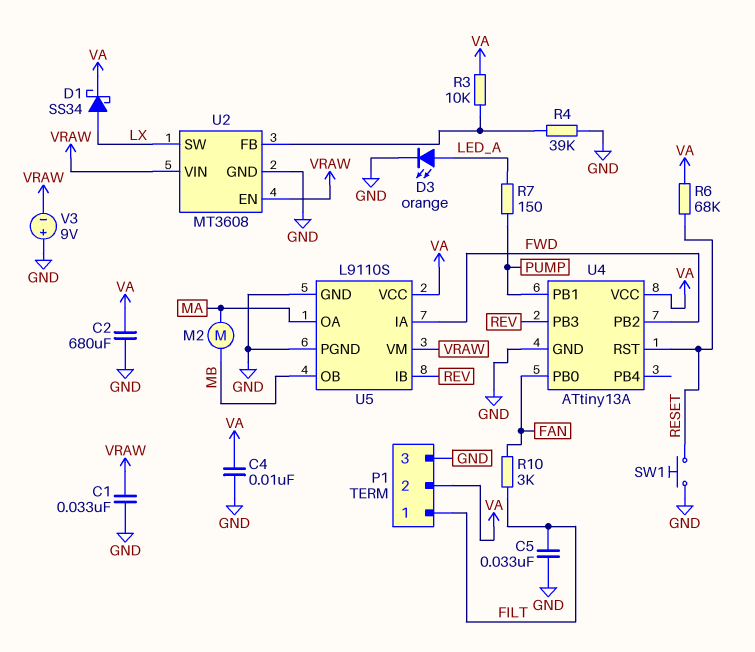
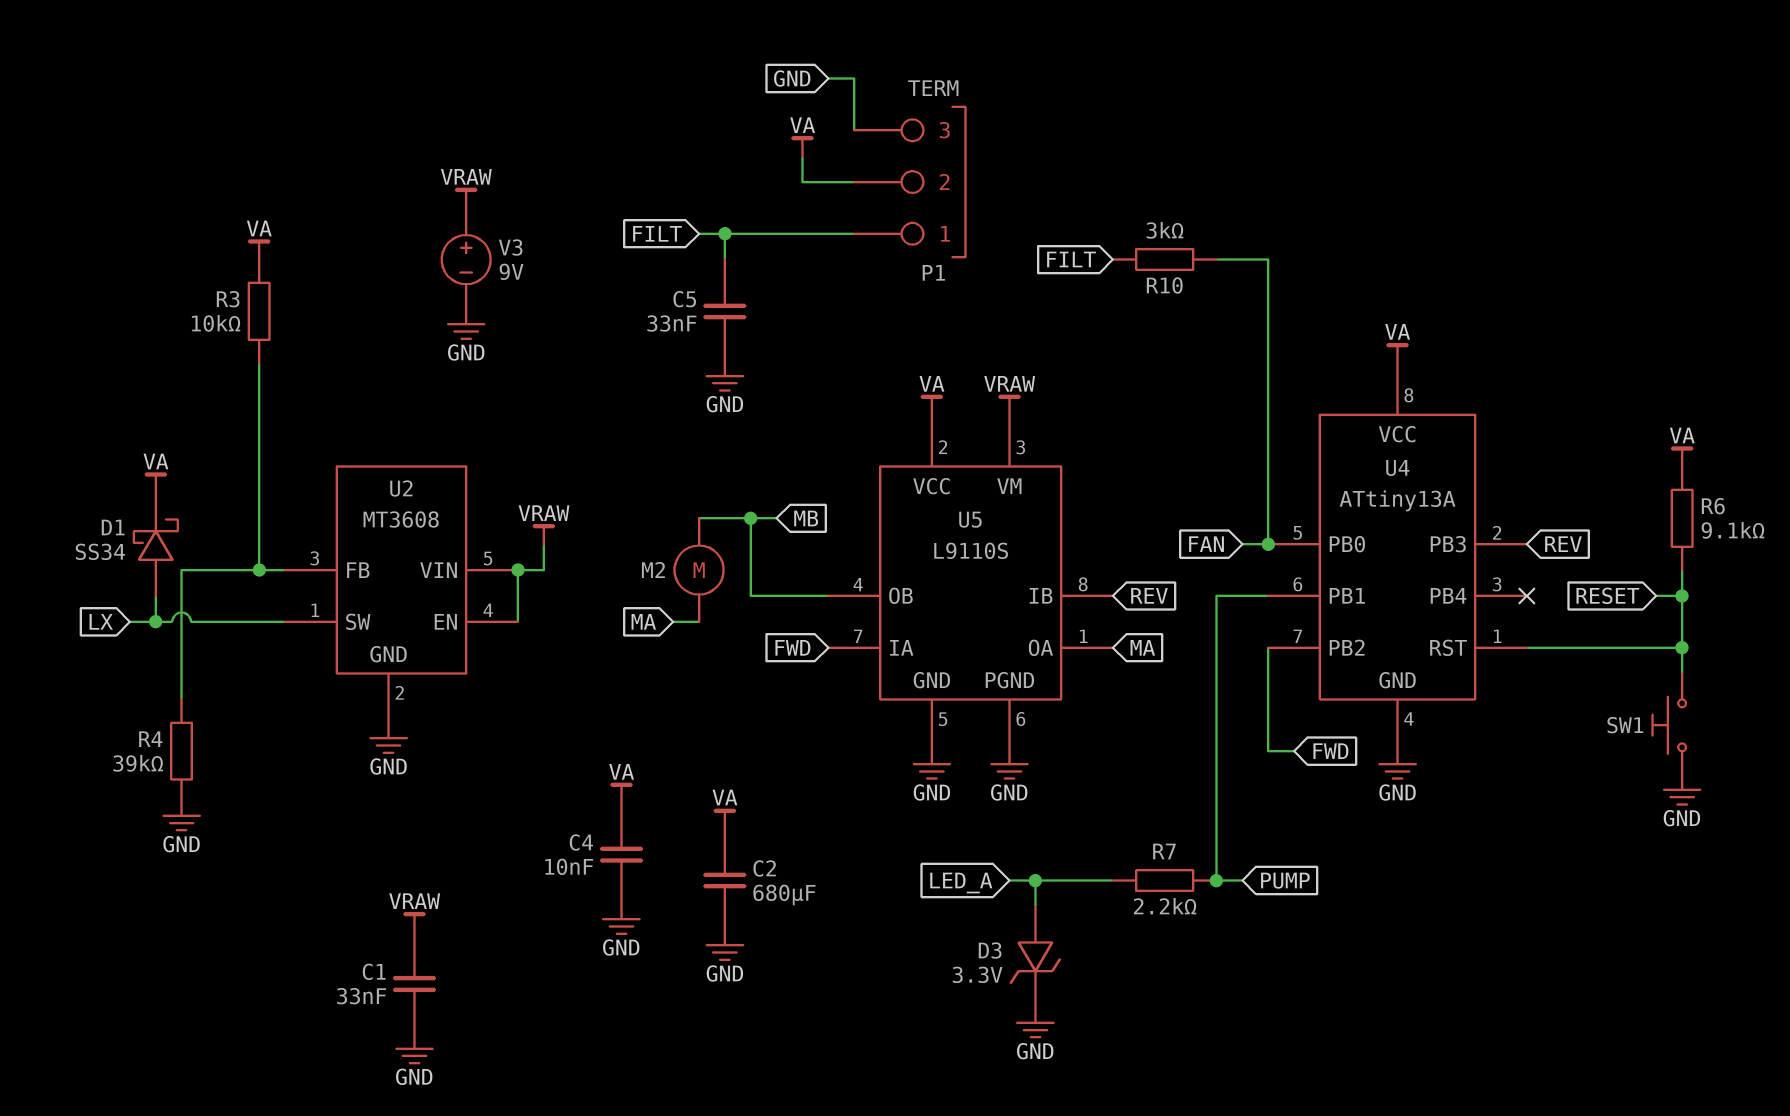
D3: LED orange (A LED_A, K GND) -> zener 3.3V (A LED_A, K GND)
R6: 68k (RESET, VA) -> 9.1k (RESET, VA)
R7: 150 (LED_A, PUMP) -> 2.2k (LED_A, PUMP)
V3: 9V (plus GND, minus VRAW) -> 9V (plus VRAW, minus GND)

